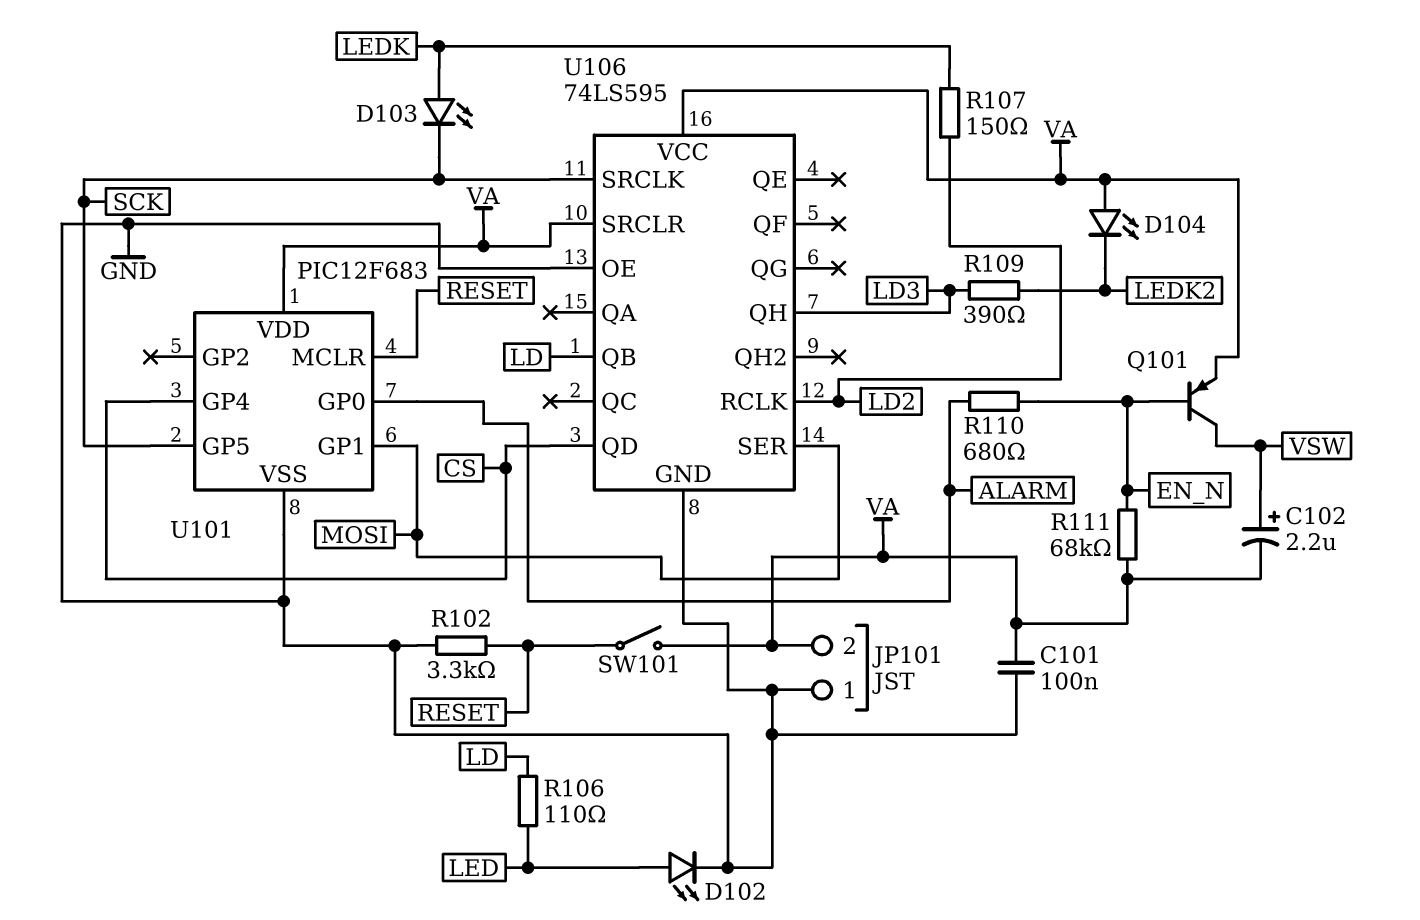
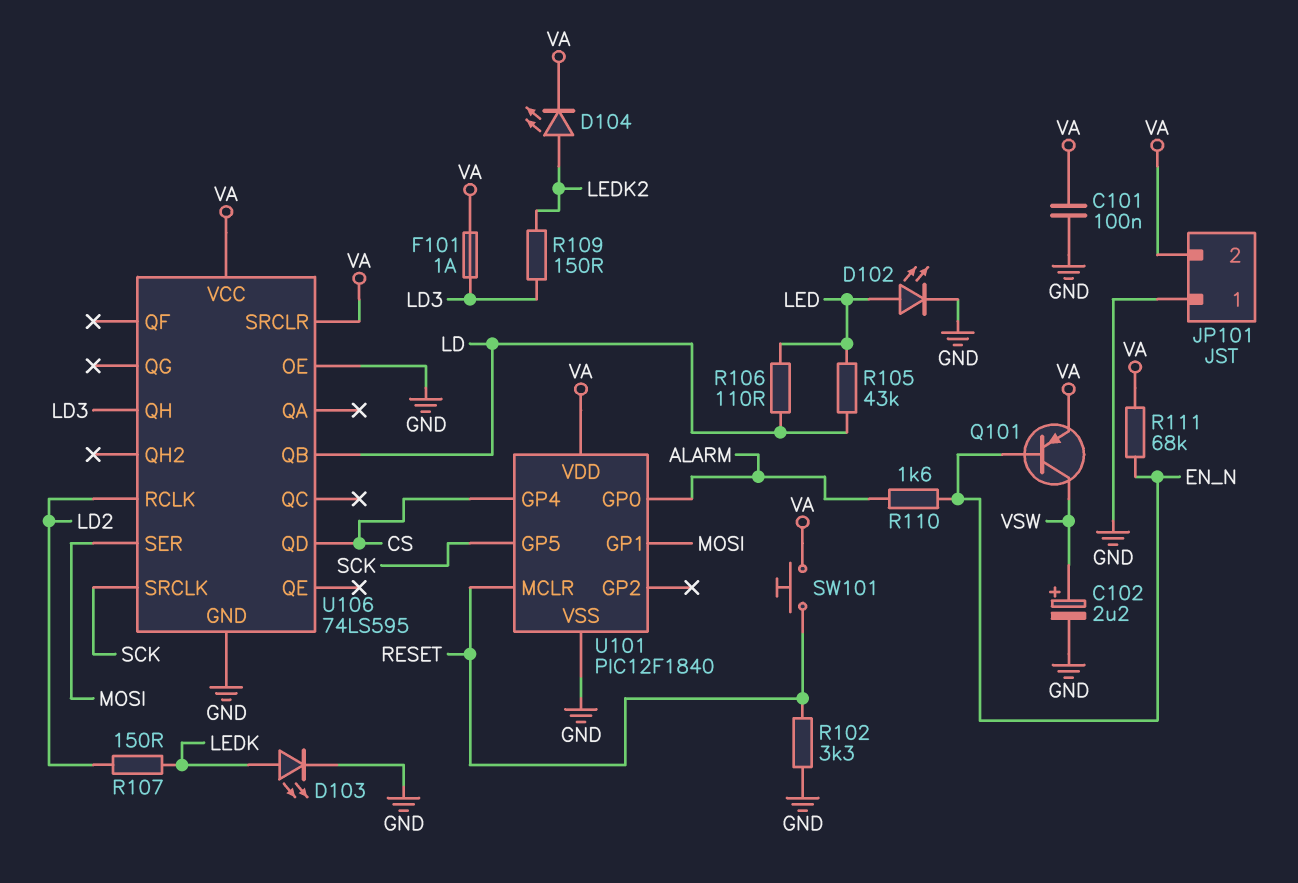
C102: 2.2uF (plus VSW, minus VA) -> 2.2uF (plus VSW, minus GND)
D103: LED (A LEDK, K SCK) -> LED (A LEDK, K GND)
D104: LED (A VA, K LEDK2) -> LED (A LEDK2, K VA)
F101: none -> 1A (LD3, VA)
R105: none -> 43k (LD, LED)
R109: 390 (LD3, LEDK2) -> 150 (LD3, LEDK2)
R110: 680 (ALARM, EN_N) -> 1.6k (ALARM, EN_N)
SW101: switch (RESET, VA) -> button (RESET, VA)
U101: PIC12F683 -> PIC12F1840

